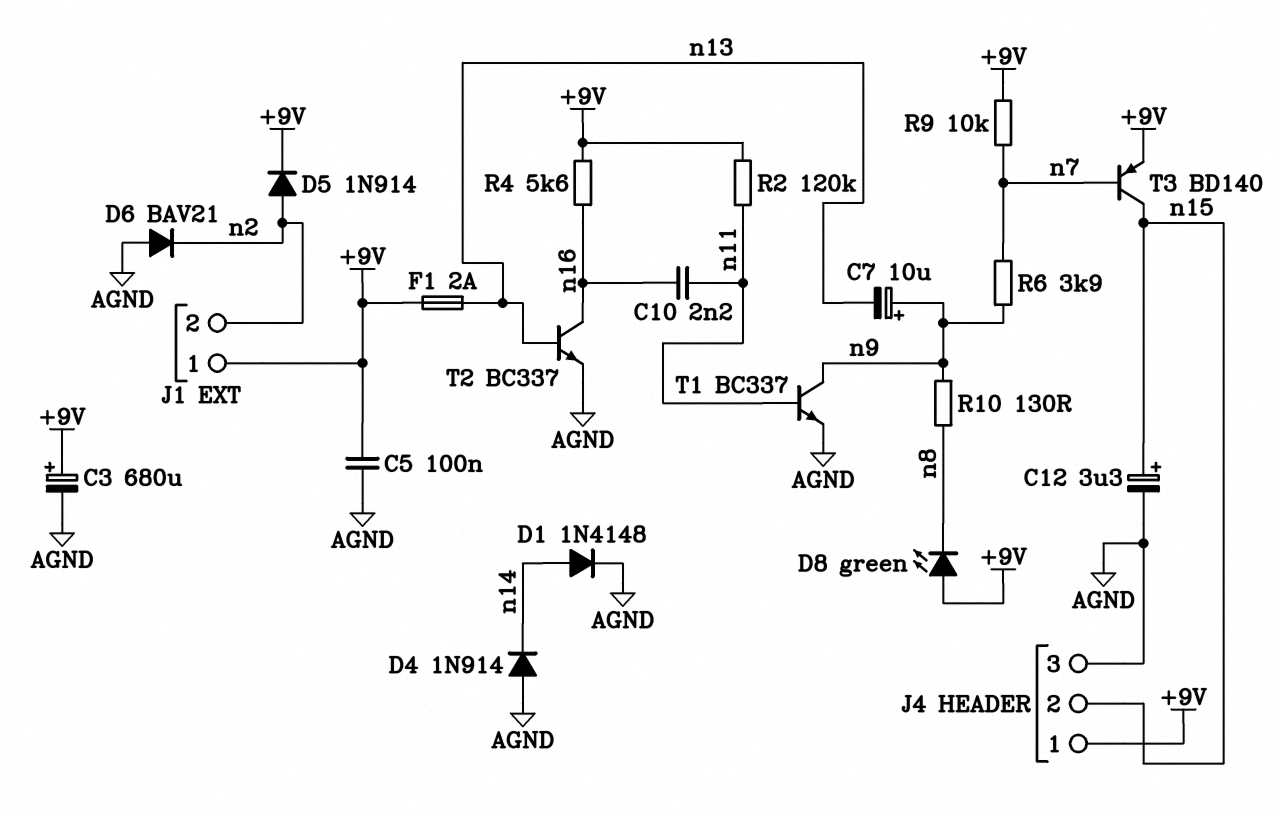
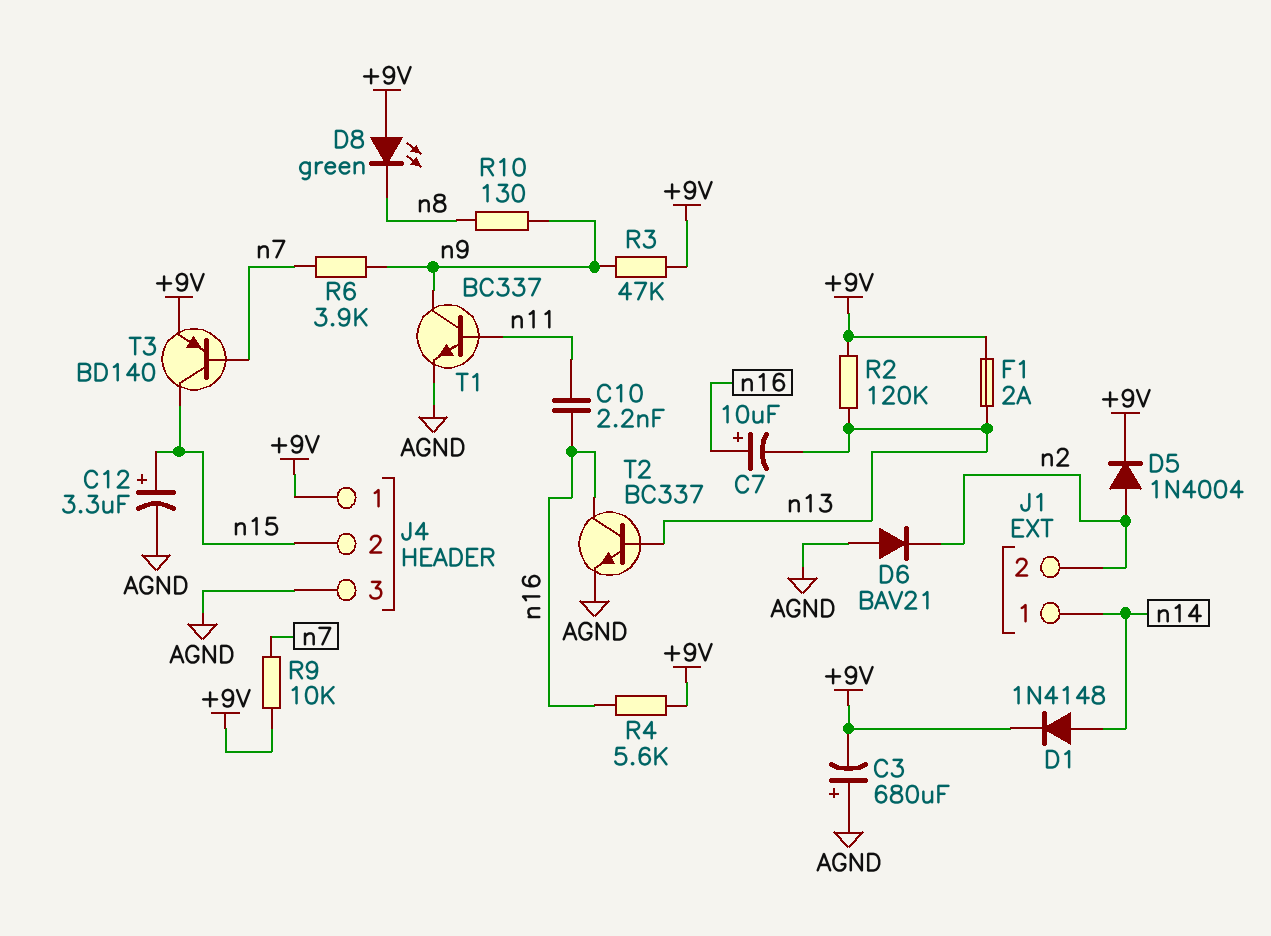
C3: 680uF (plus +9V, minus AGND) -> 680uF (plus AGND, minus +9V)
C5: 100nF (+9V, AGND) -> none
C7: 10uF (plus n9, minus n13) -> 10uF (plus n16, minus n13)
D1: diode 1N4148 (A n14, K AGND) -> diode 1N4148 (A n14, K +9V)
D4: diode 1N914 (A AGND, K n14) -> none
D5: diode 1N914 (A n2, K +9V) -> diode 1N4004 (A n2, K +9V)
J1 pin 1: +9V -> n14
R2: 120k (+9V, n11) -> 120k (+9V, n13)
R3: none -> 47k (+9V, n9)

